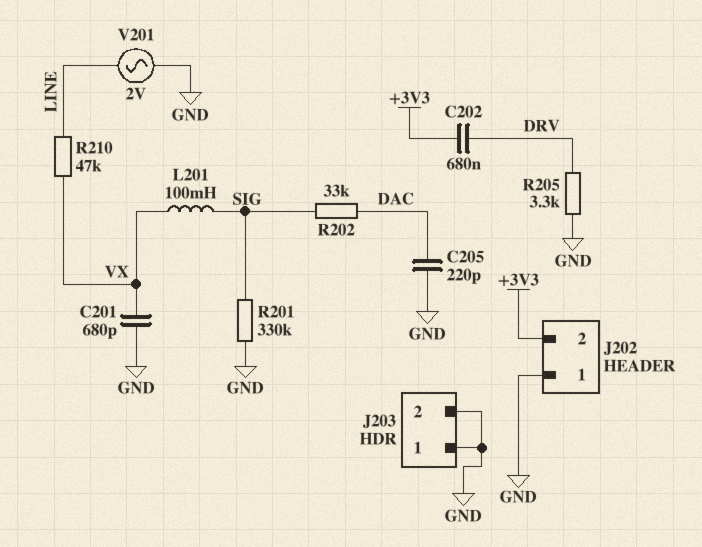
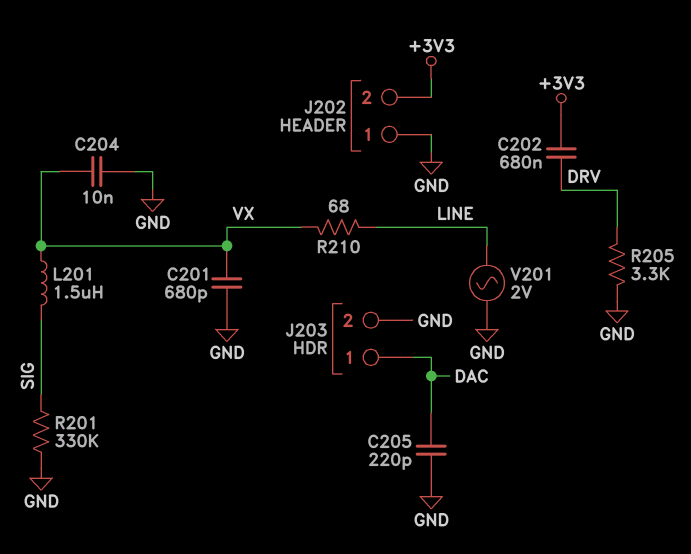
C204: none -> 10nF (GND, VX)
J203 pin 1: GND -> DAC
L201: 100mH (SIG, VX) -> 1.5uH (SIG, VX)
R202: 33k (DAC, SIG) -> none
R210: 47k (LINE, VX) -> 68 (LINE, VX)

